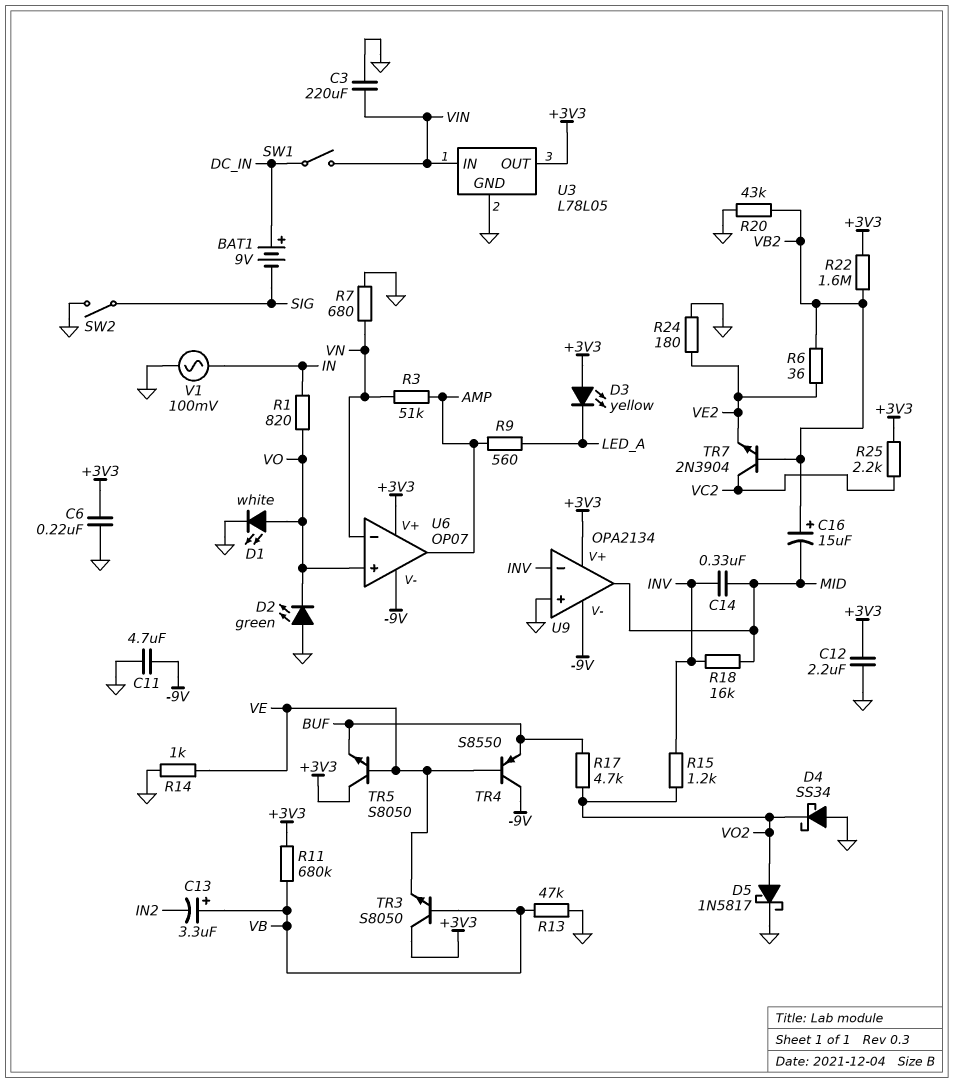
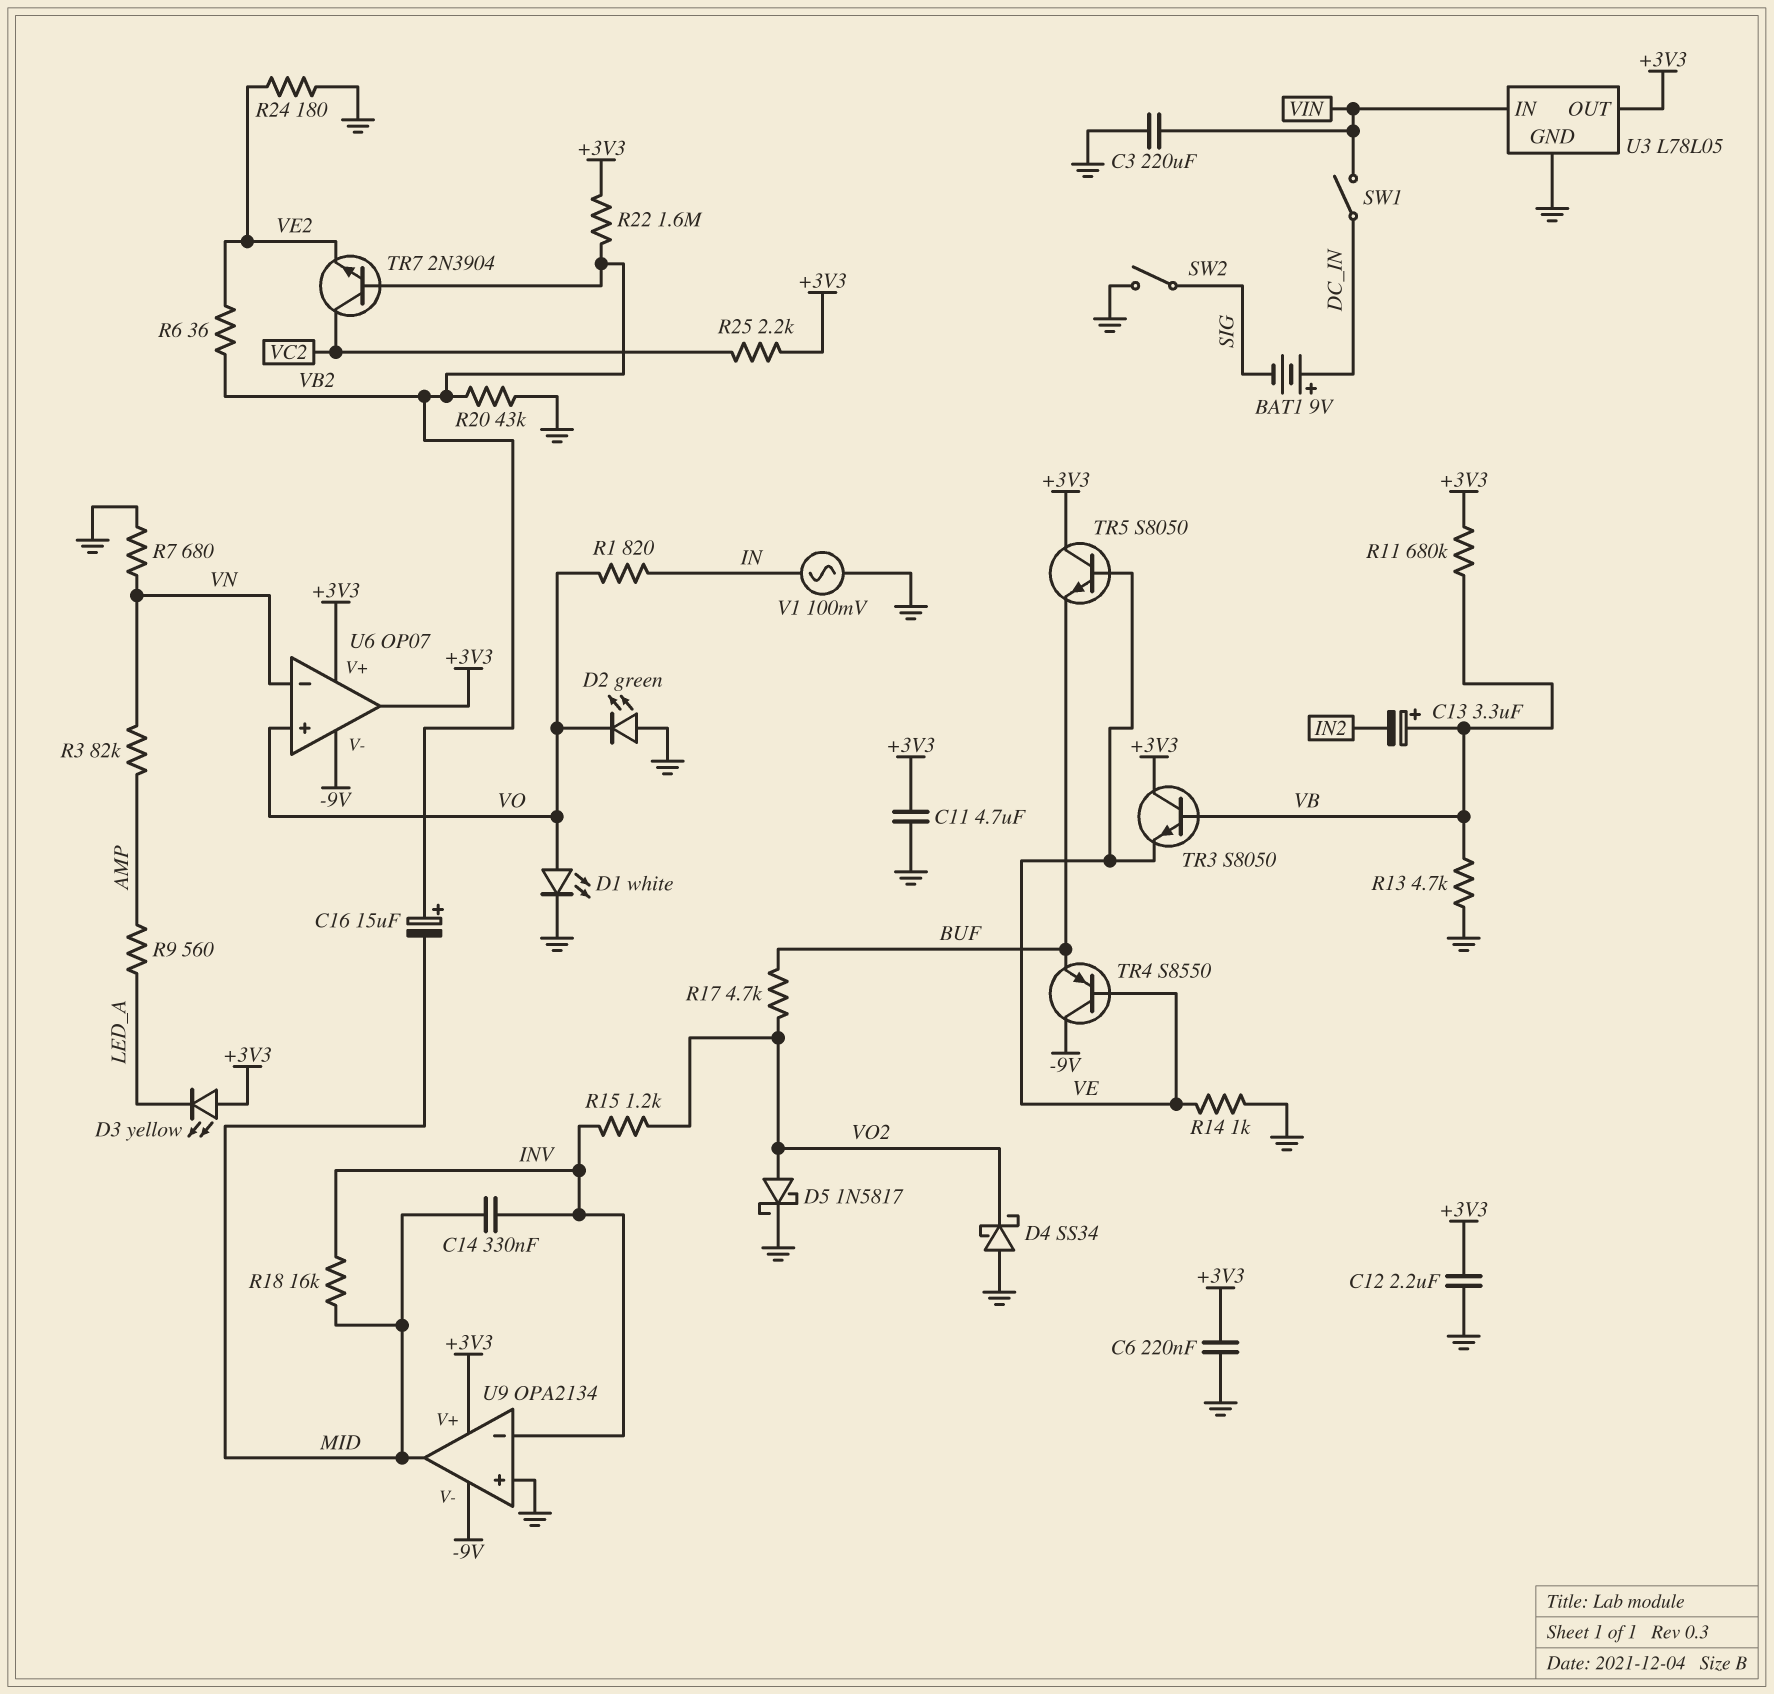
C11: 4.7uF (-9V, GND) -> 4.7uF (+3V3, GND)
R3: 51k (AMP, VN) -> 82k (AMP, VN)
R13: 47k (GND, VB) -> 4.7k (GND, VB)
U6 pin out: AMP -> +3V3

